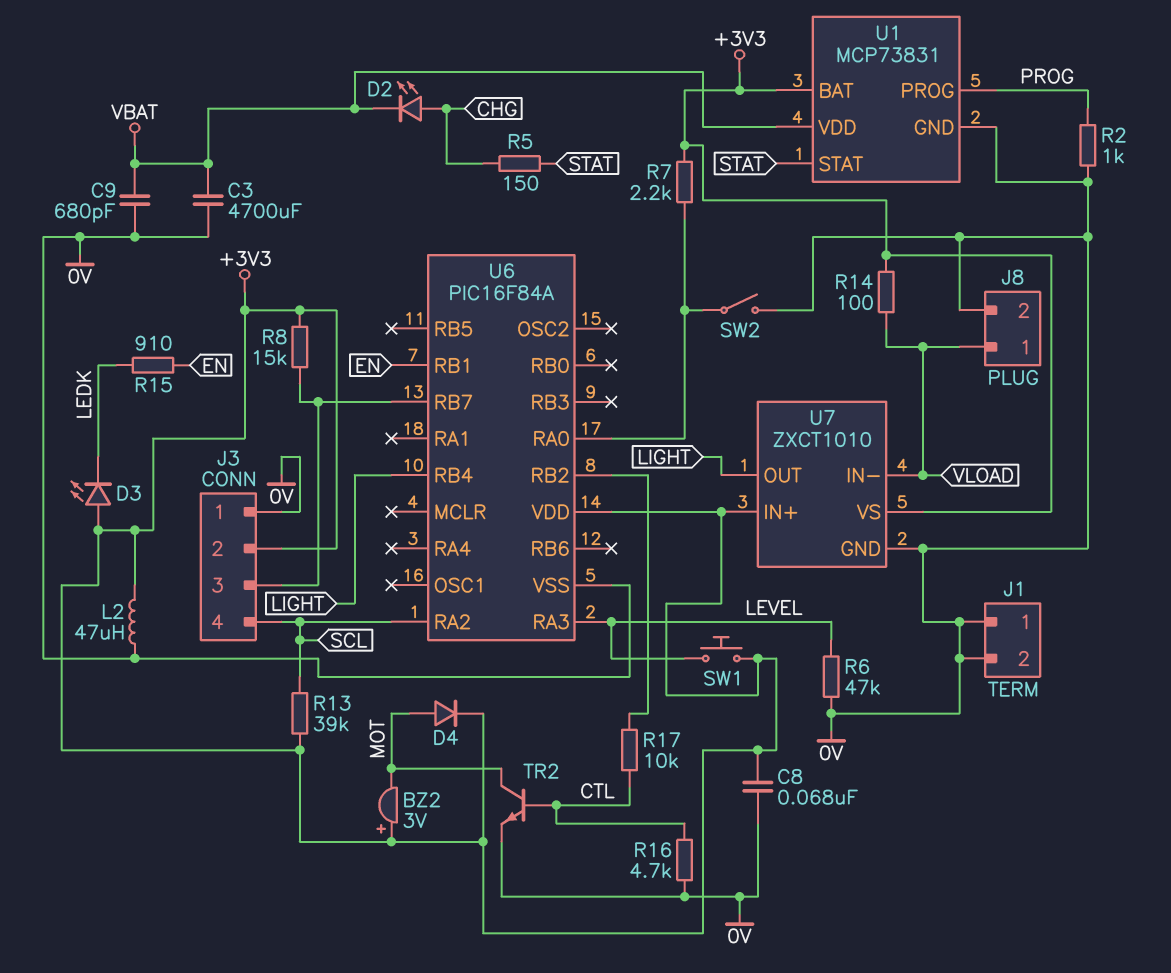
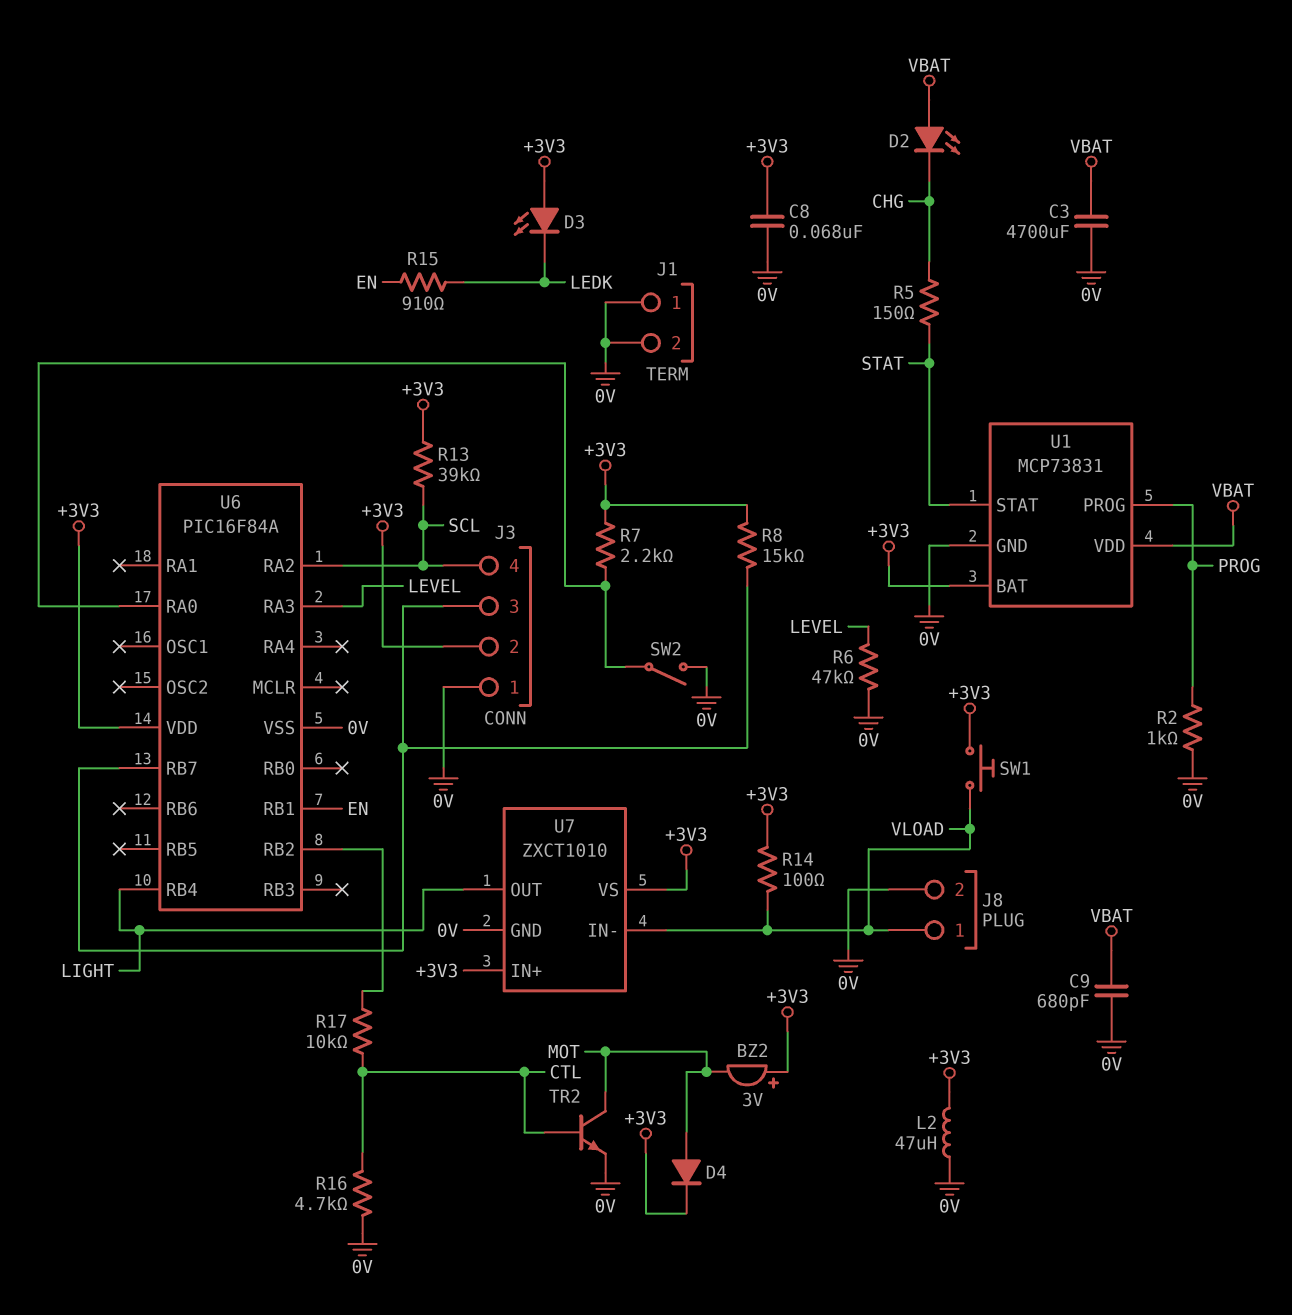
D2: LED (A CHG, K VBAT) -> LED (A VBAT, K CHG)
SW1: button (+3V3, LEVEL) -> button (+3V3, VLOAD)

